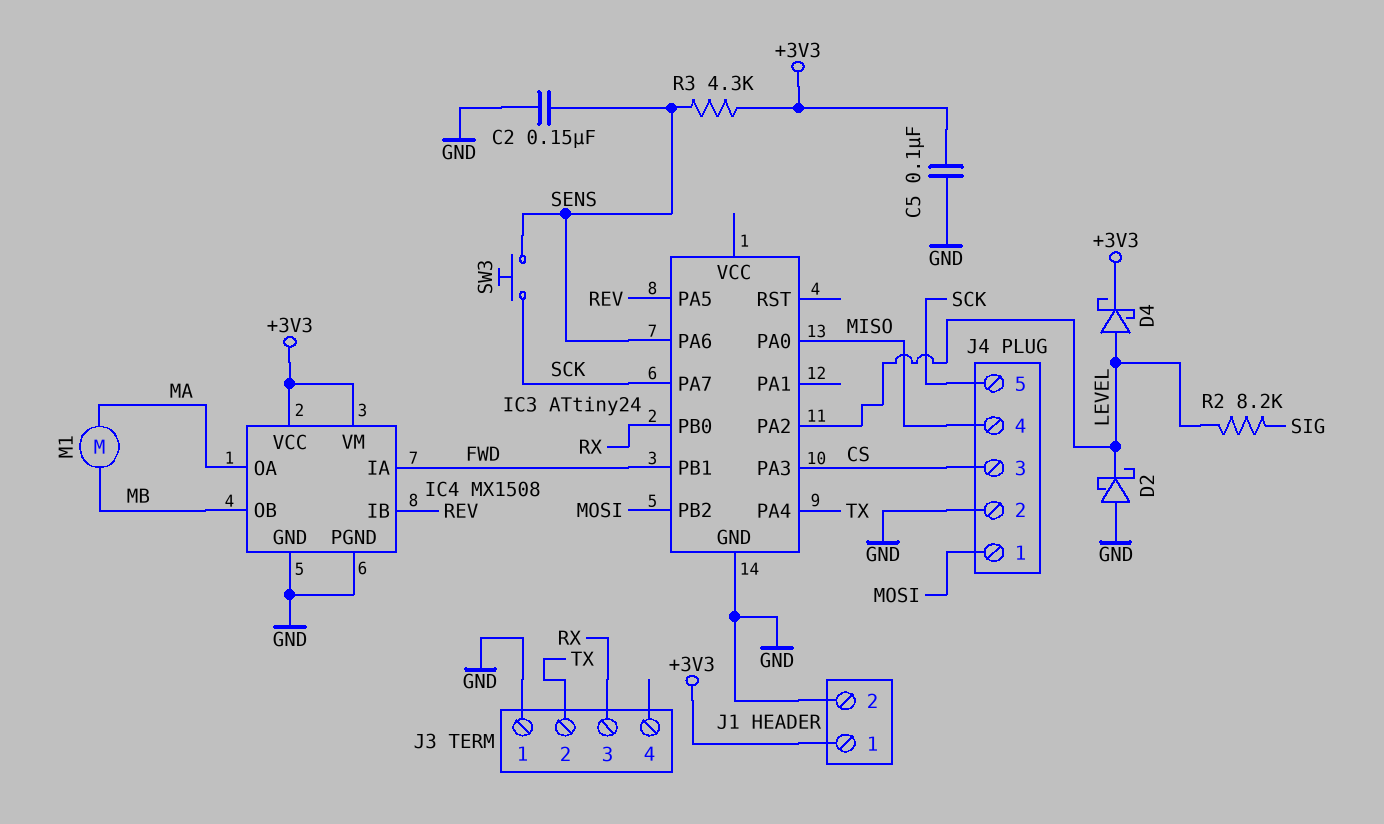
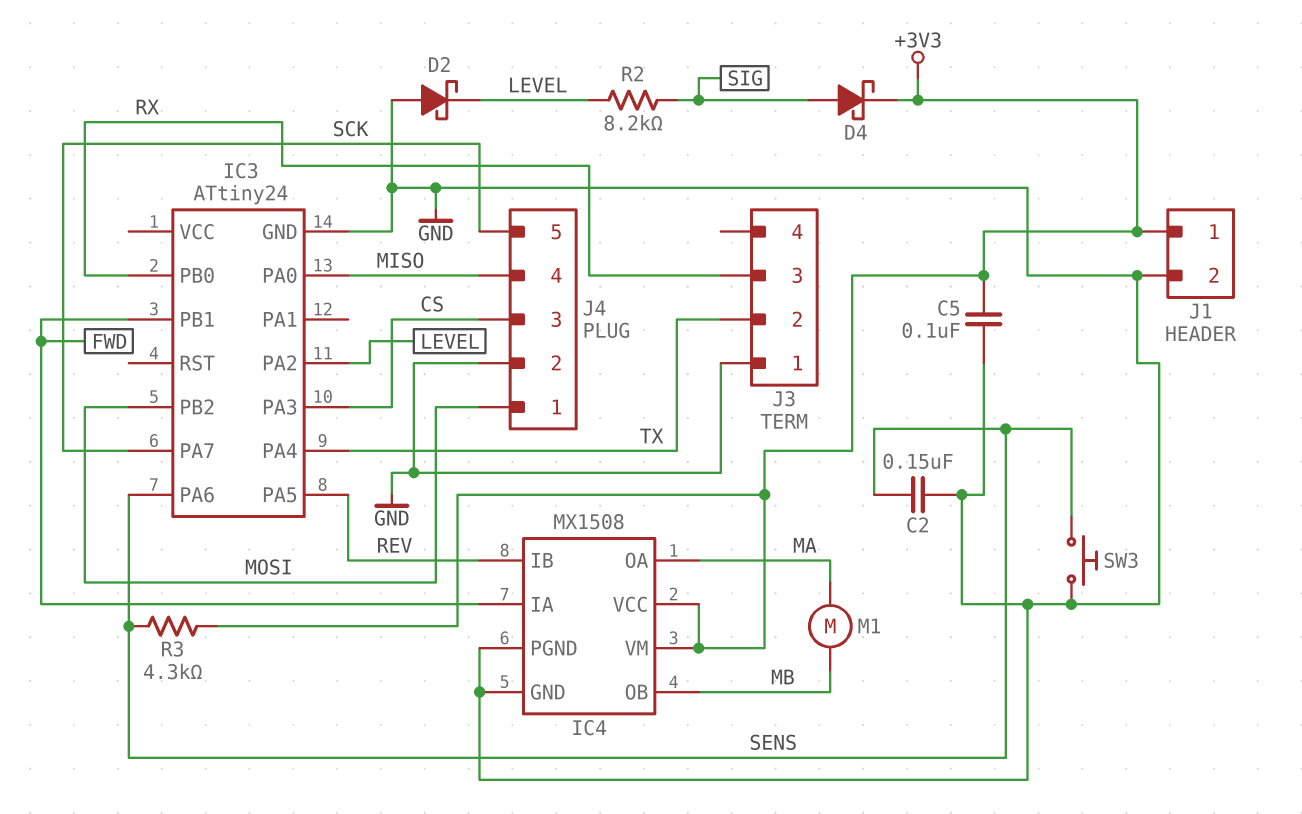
D4: schottky (A LEVEL, K +3V3) -> schottky (A SIG, K +3V3)
SW3: button (SCK, SENS) -> button (GND, SENS)

